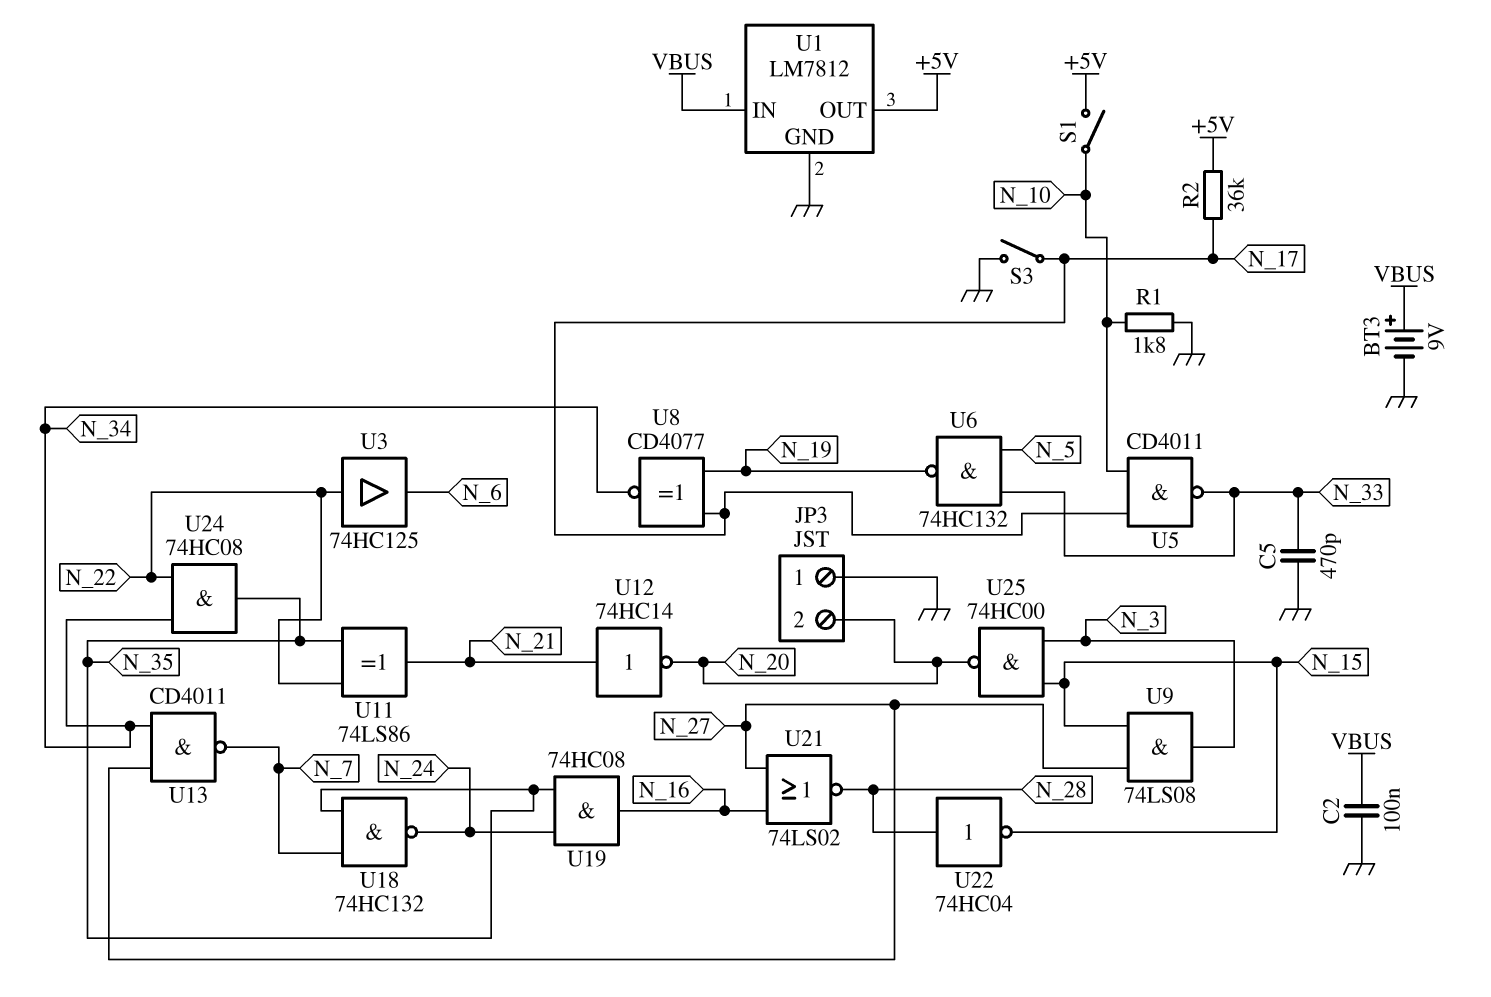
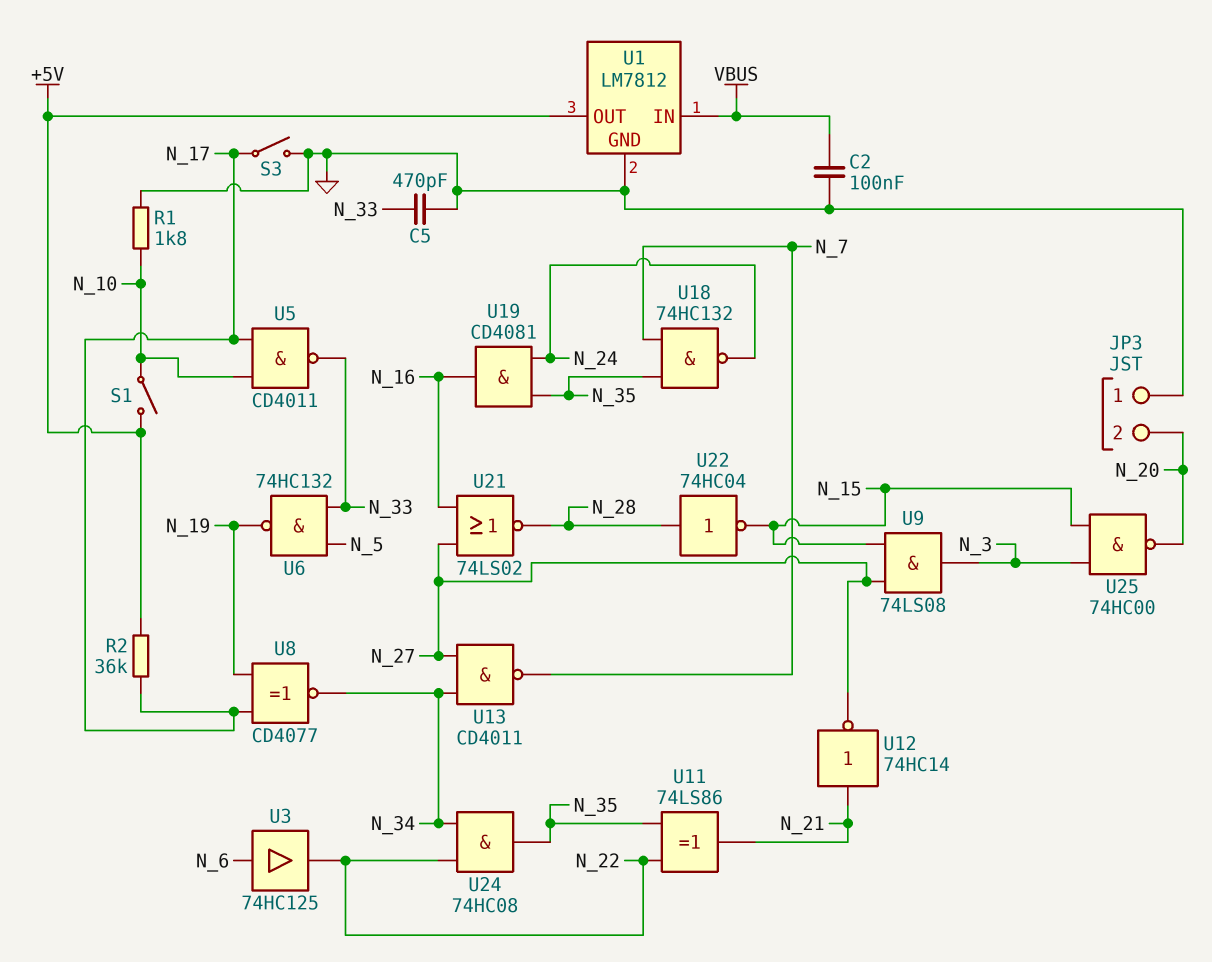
BT3: 9V (plus VBUS, minus GND) -> none
U3: buffer 74HC125 (in N_22, out N_6) -> buffer 74HC125 (in N_6, out N_22)
U12: NOT 74HC14 (in N_21, out N_20) -> NOT 74HC14 (in N_21, out N_27)
U19: AND 74HC08 (in N_24, in N_35, out N_16) -> AND CD4081 (in N_24, in N_35, out N_16)

